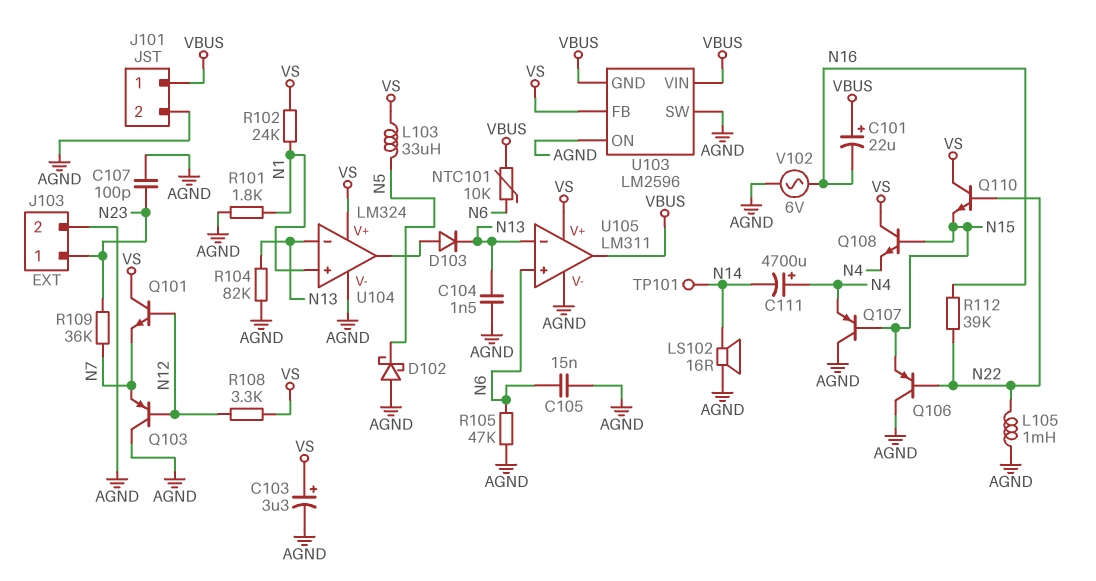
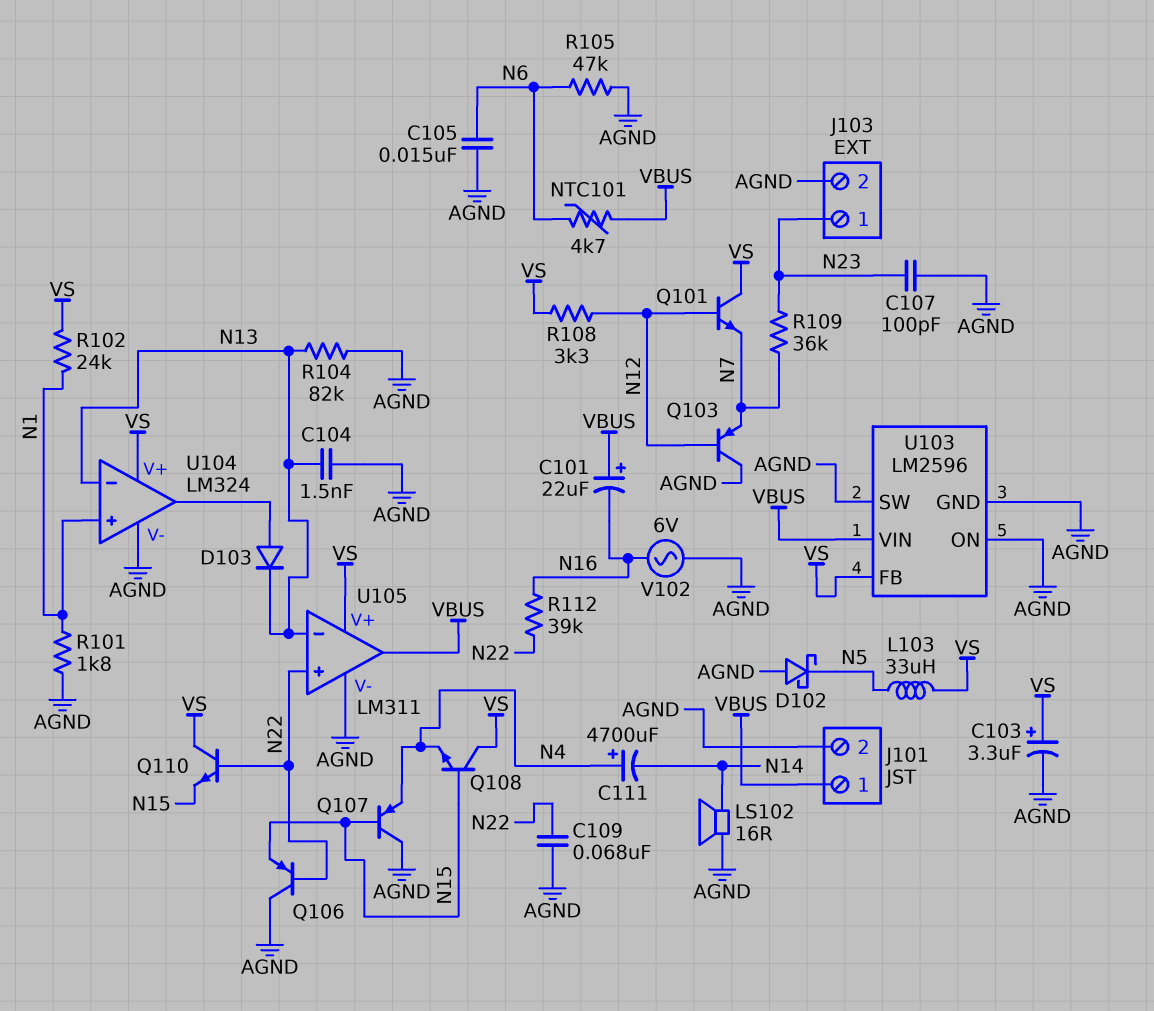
C109: none -> 68nF (AGND, N22)
L105: 1mH (AGND, N22) -> none
NTC101: 10k (N6, VBUS) -> 4.7k (N6, VBUS)
TP101: test point (N14) -> none
U103 pin GND: VBUS -> AGND
U105 pin in+: N6 -> N22

